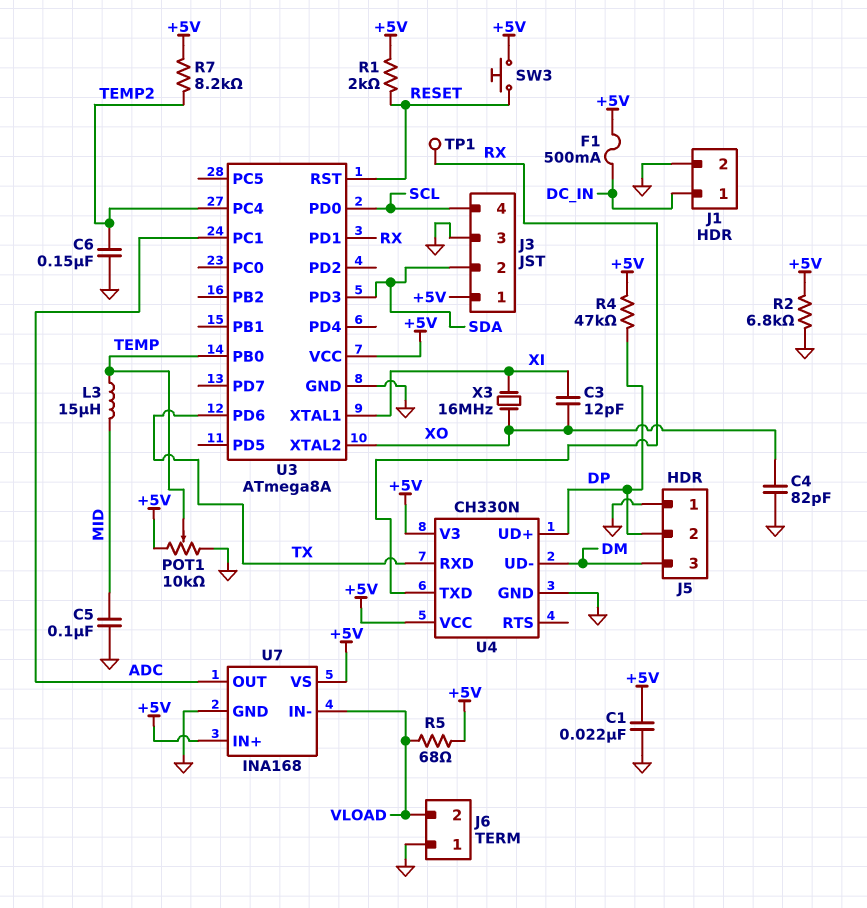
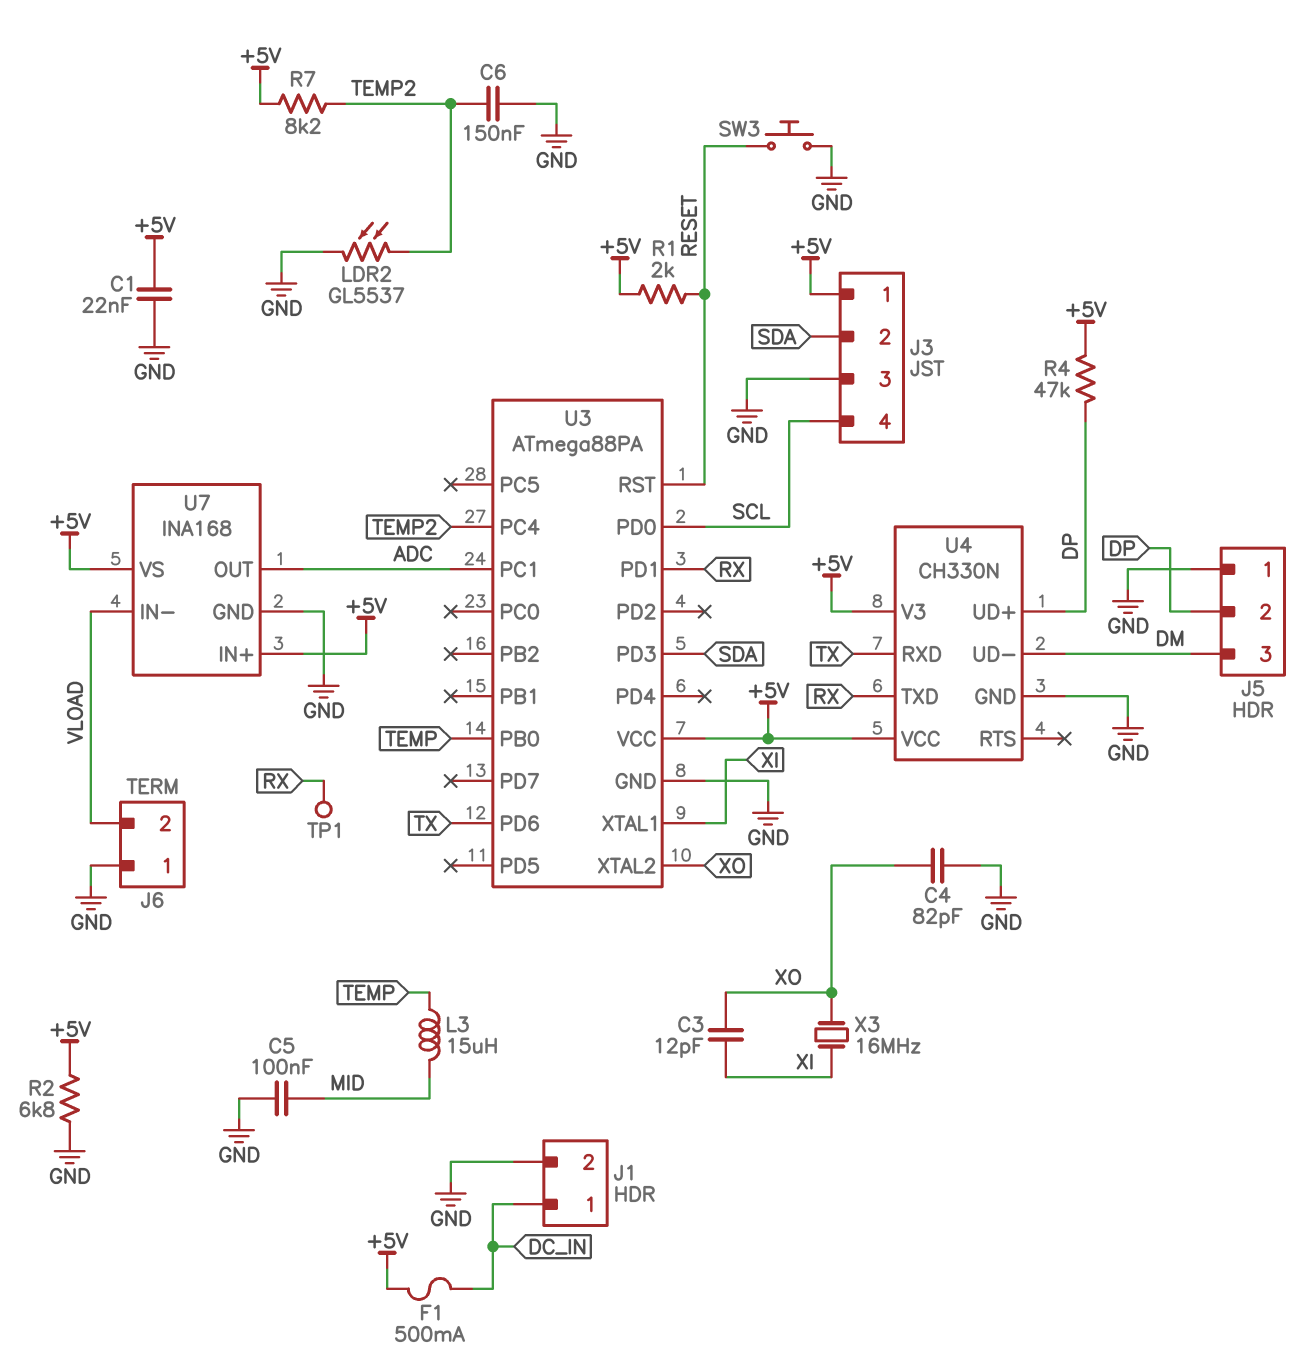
LDR2: none -> GL5537 (GND, TEMP2)
POT1: 10k (+5V, GND, wiper TEMP) -> none
R5: 68 (+5V, VLOAD) -> none
SW3: button (+5V, RESET) -> button (GND, RESET)
U3: ATmega8A -> ATmega88PA

